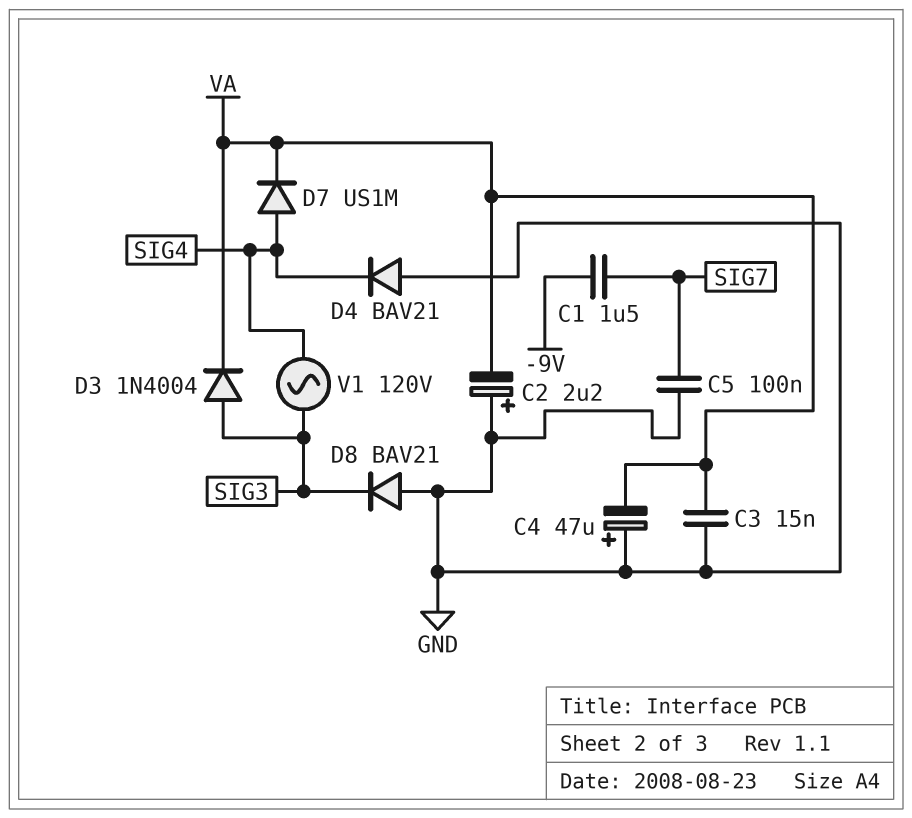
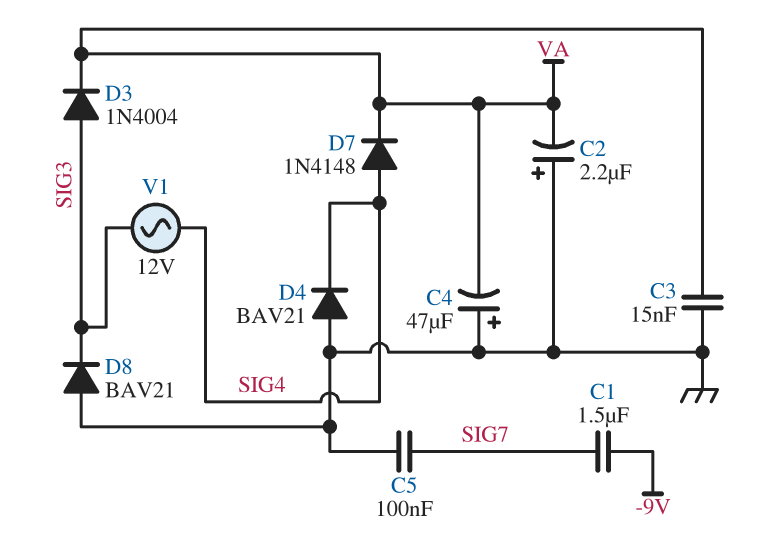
D7: diode US1M (A SIG4, K VA) -> diode 1N4148 (A SIG4, K VA)
V1: AC 120V (SIG3, SIG4) -> AC 12V (SIG3, SIG4)

